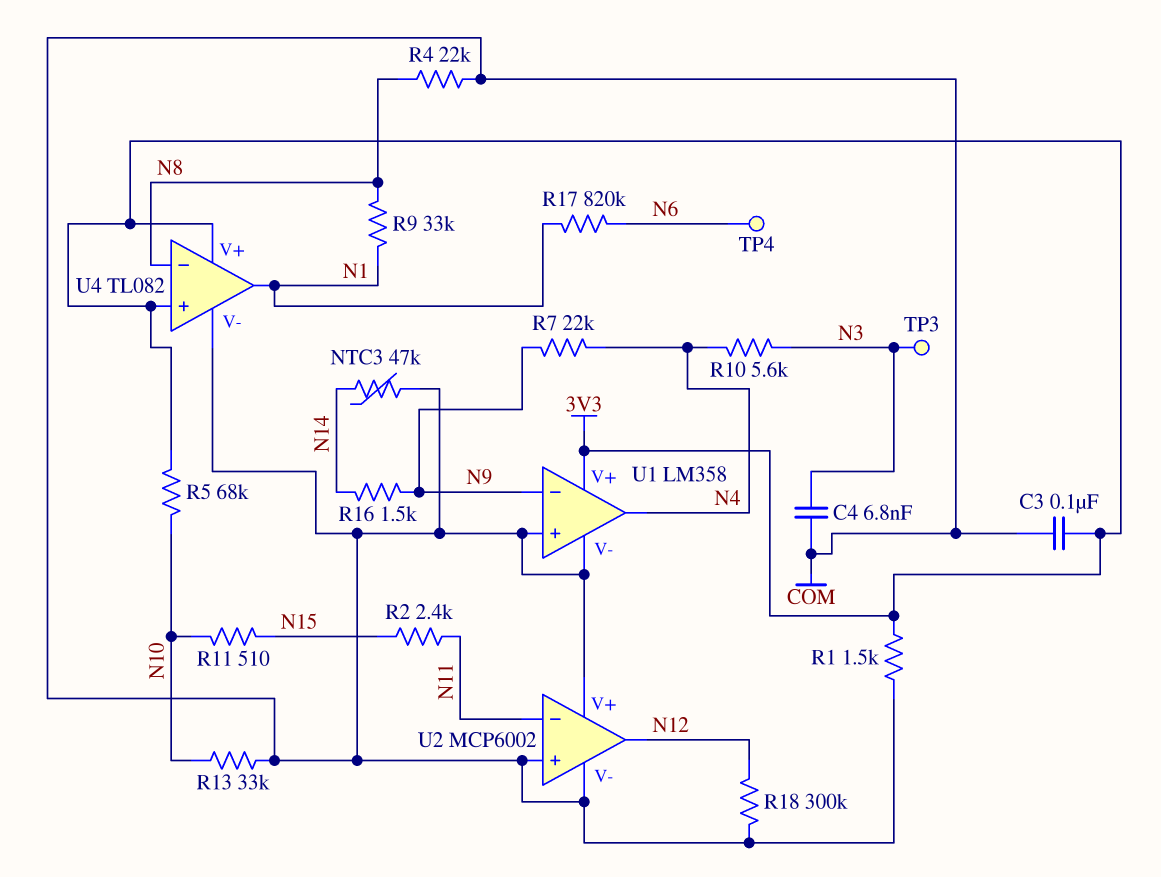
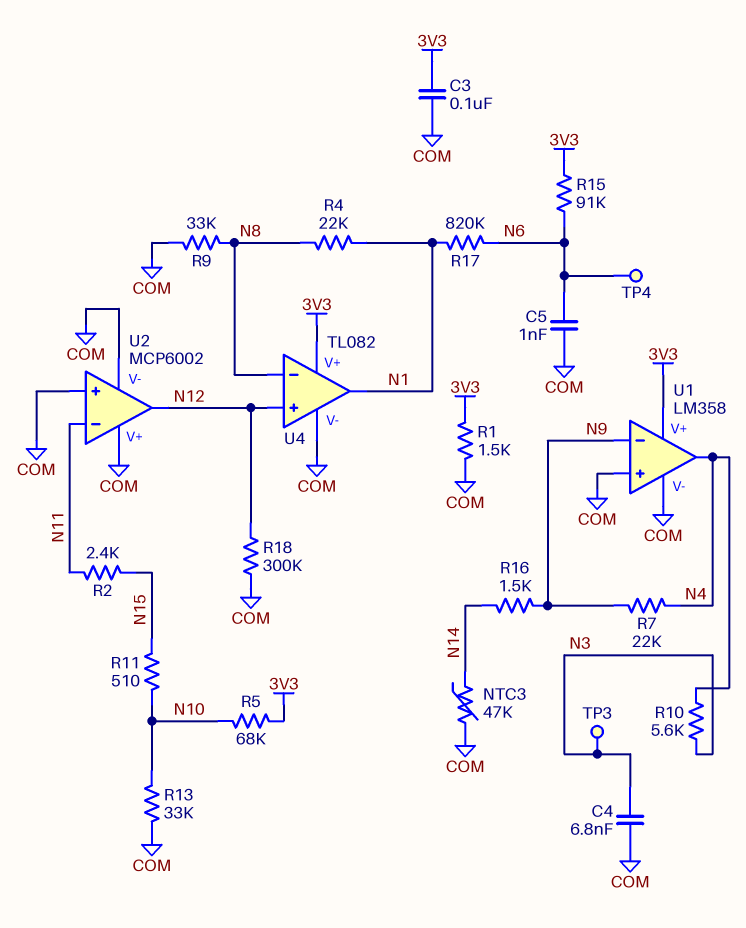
C5: none -> 1nF (COM, N6)
R4: 22k (COM, N8) -> 22k (N1, N8)
R9: 33k (N1, N8) -> 33k (COM, N8)
R15: none -> 91k (3V3, N6)
U4 pin in+: 3V3 -> N12

